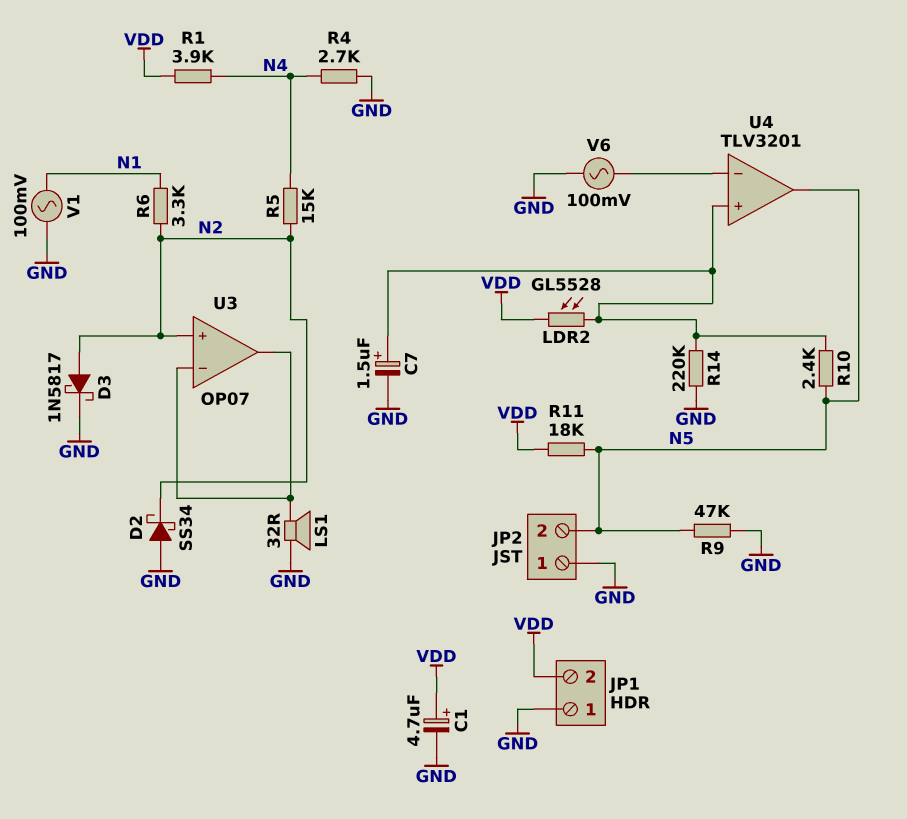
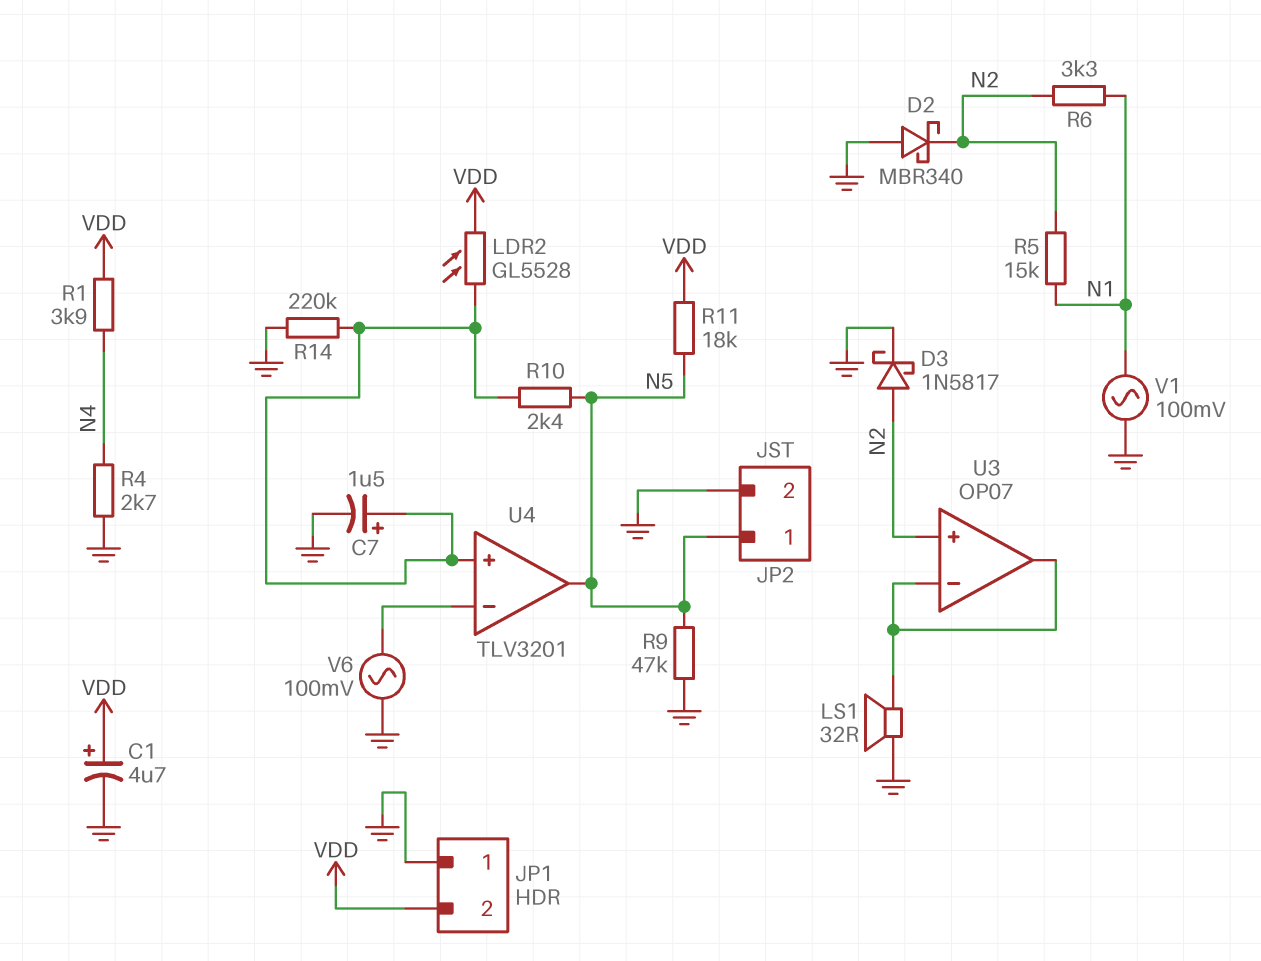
D2: schottky SS34 (A GND, K N2) -> schottky MBR340 (A GND, K N2)
JP2 pin 1: GND -> N5
JP2 pin 2: N5 -> GND
R5: 15k (N2, N4) -> 15k (N1, N2)

